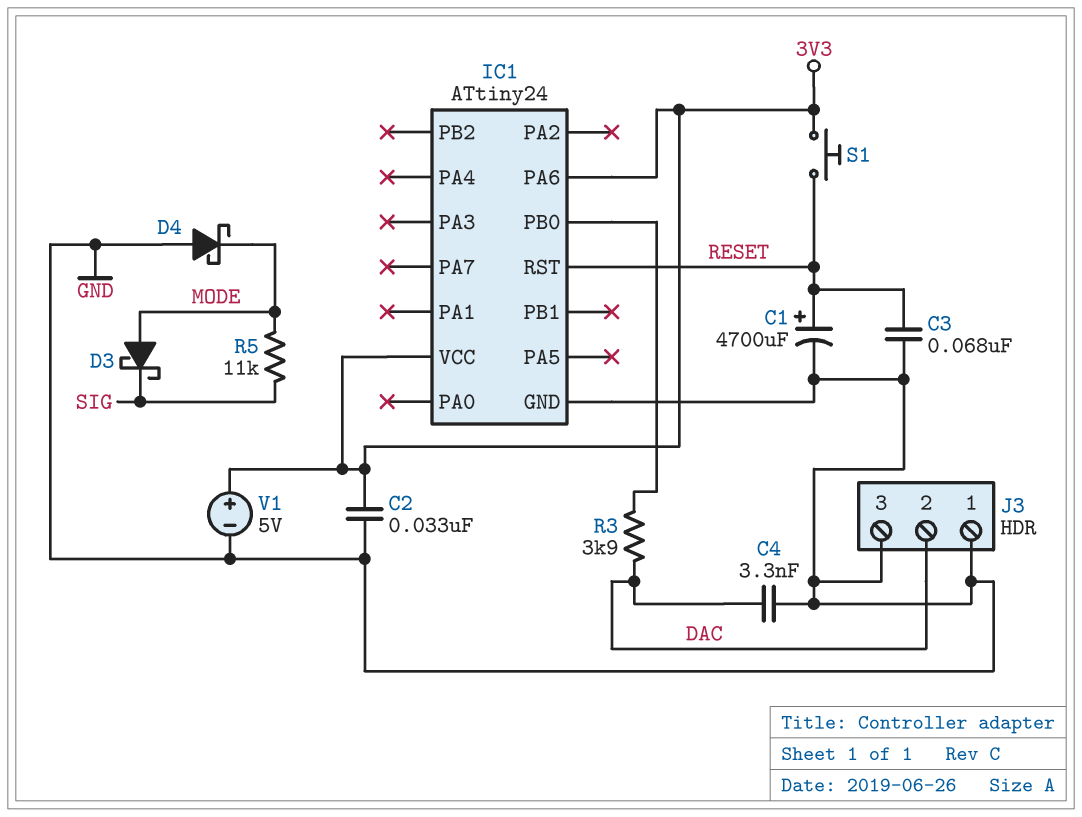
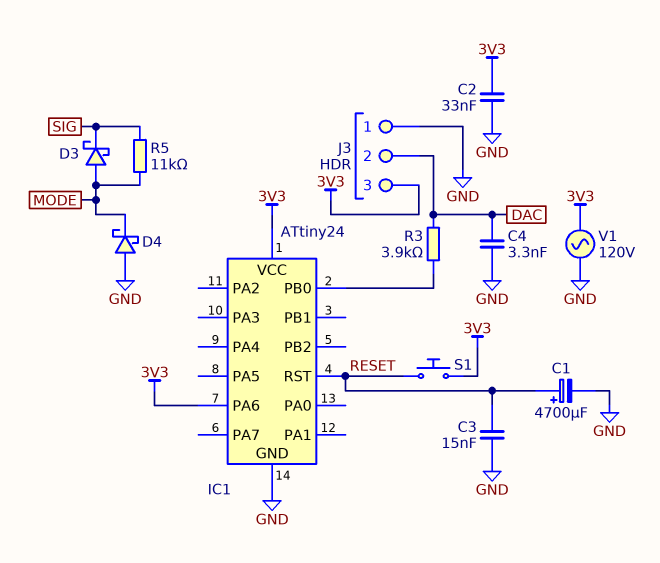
C3: 68nF (GND, RESET) -> 15nF (GND, RESET)
J3 pin 3: GND -> 3V3
V1: 5V (plus 3V3, minus GND) -> AC 120V (3V3, GND)

